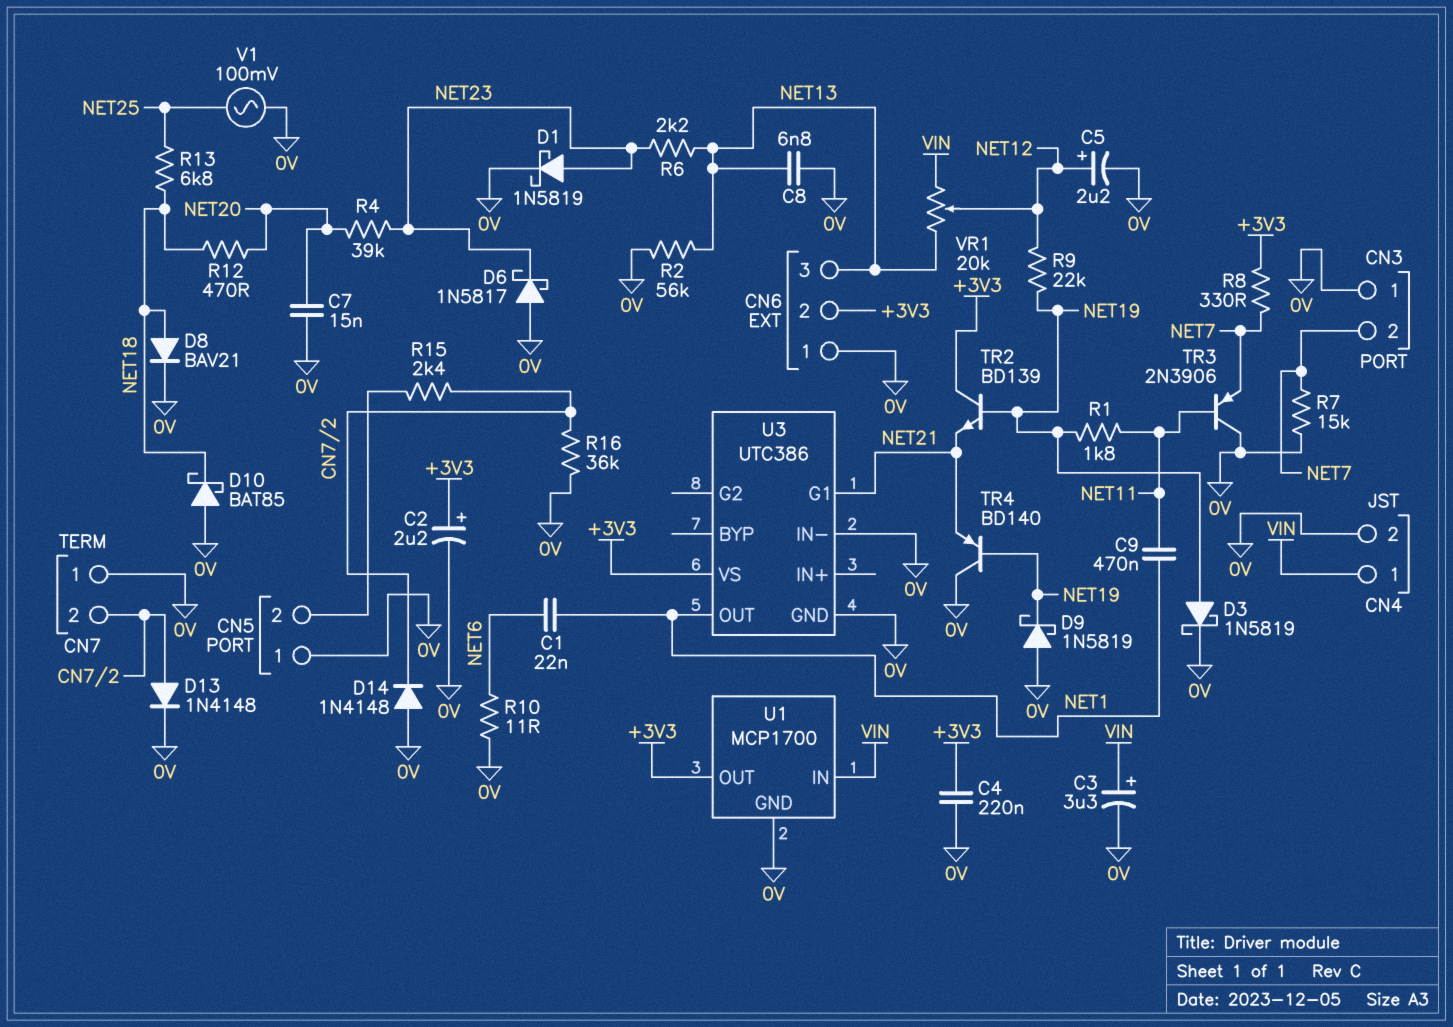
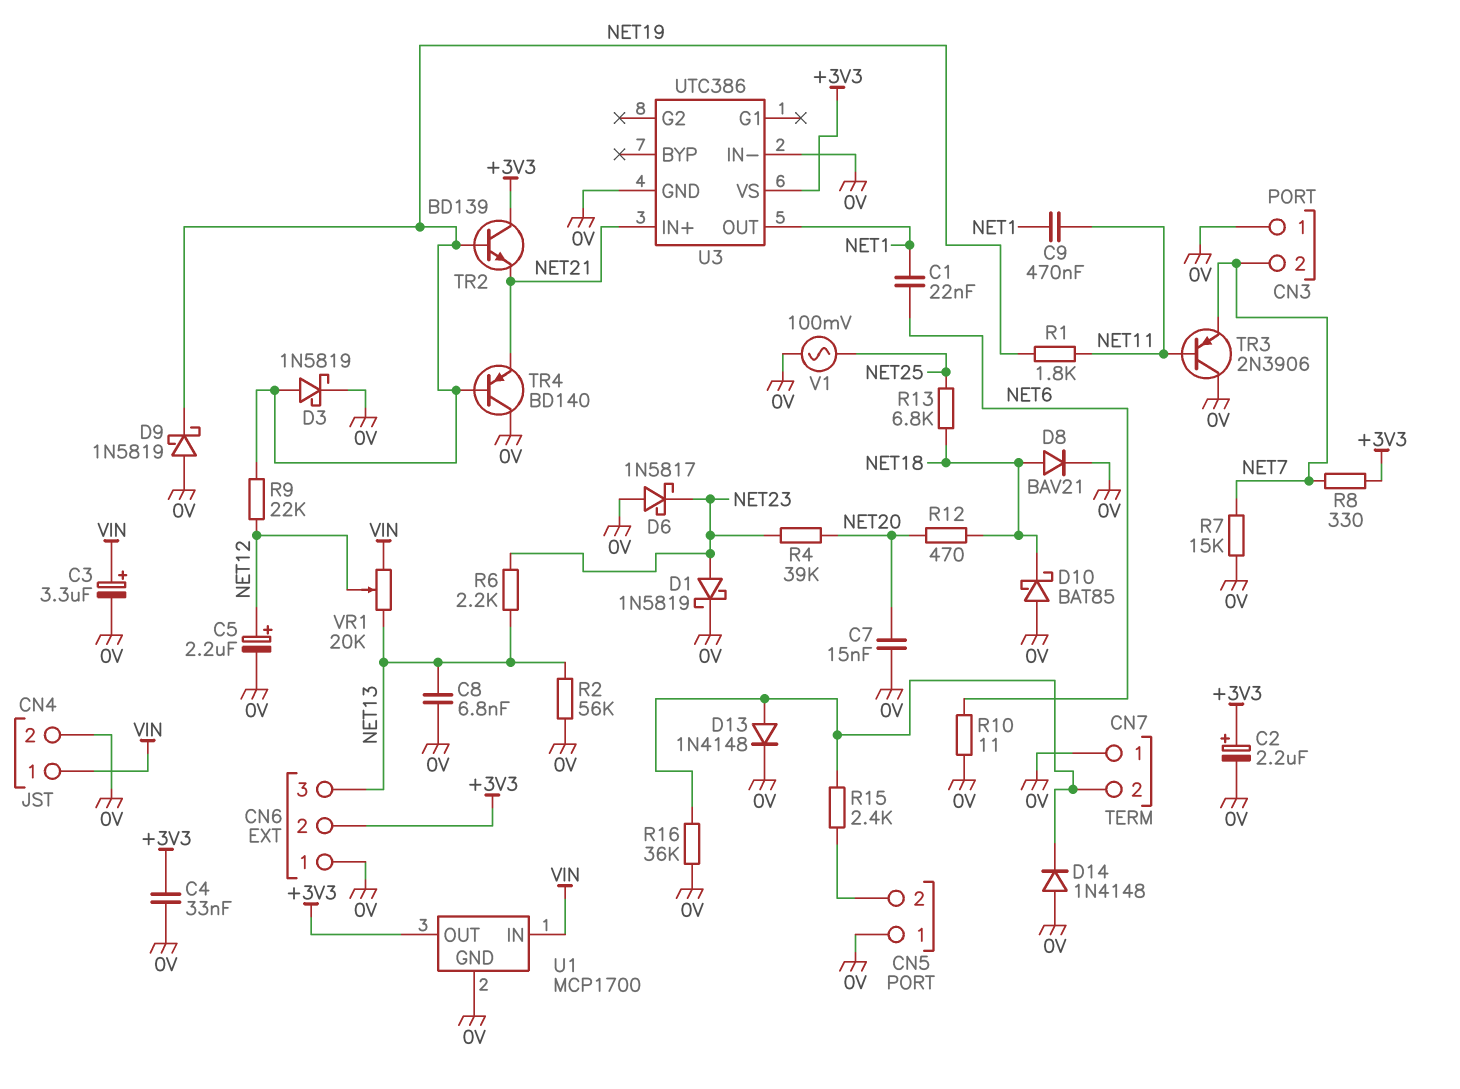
C4: 220nF (+3V3, 0V) -> 33nF (+3V3, 0V)
U3 pin G1: NET21 -> none
U3 pin IN+: none -> NET21

